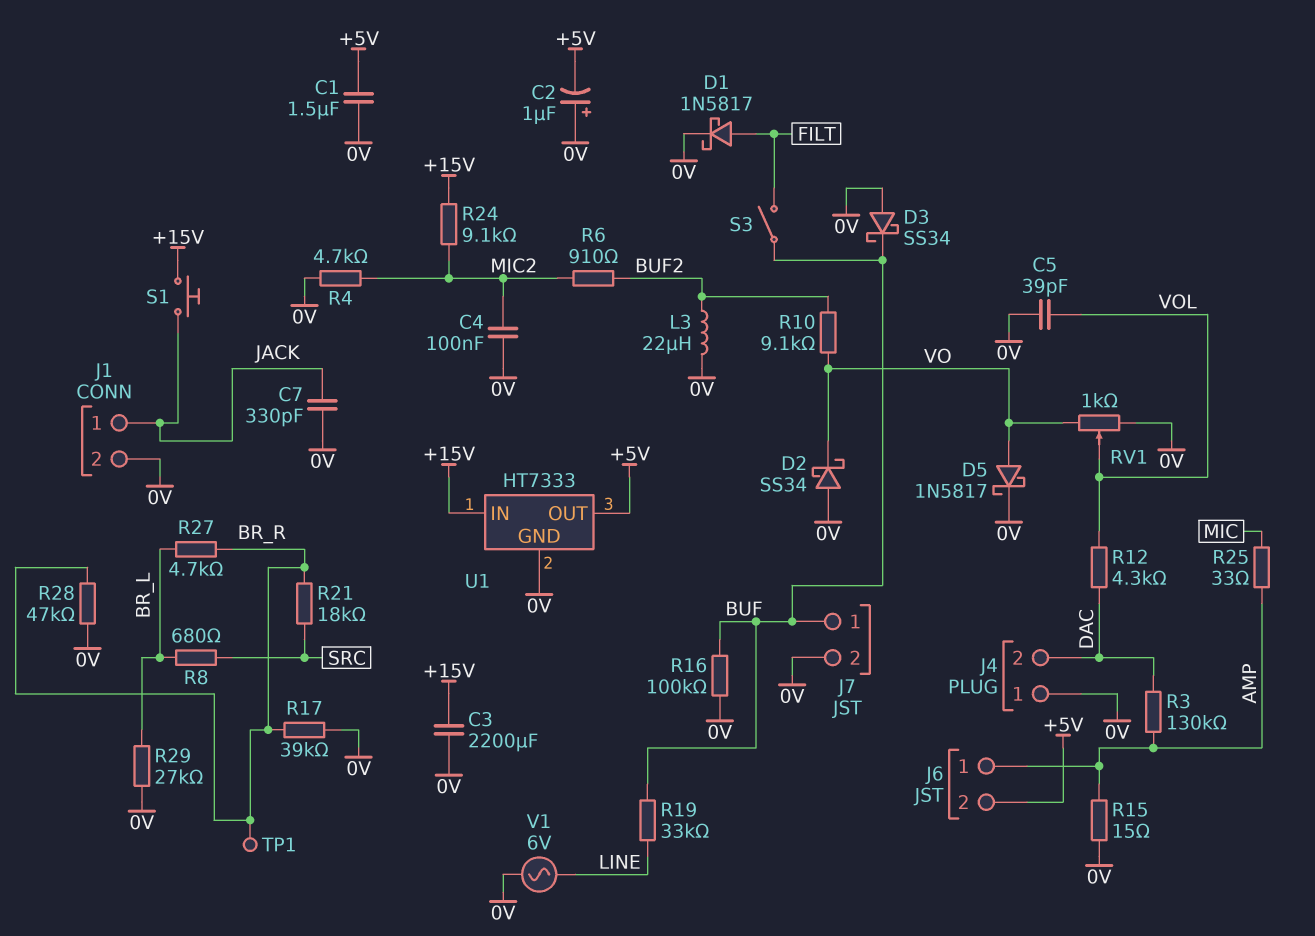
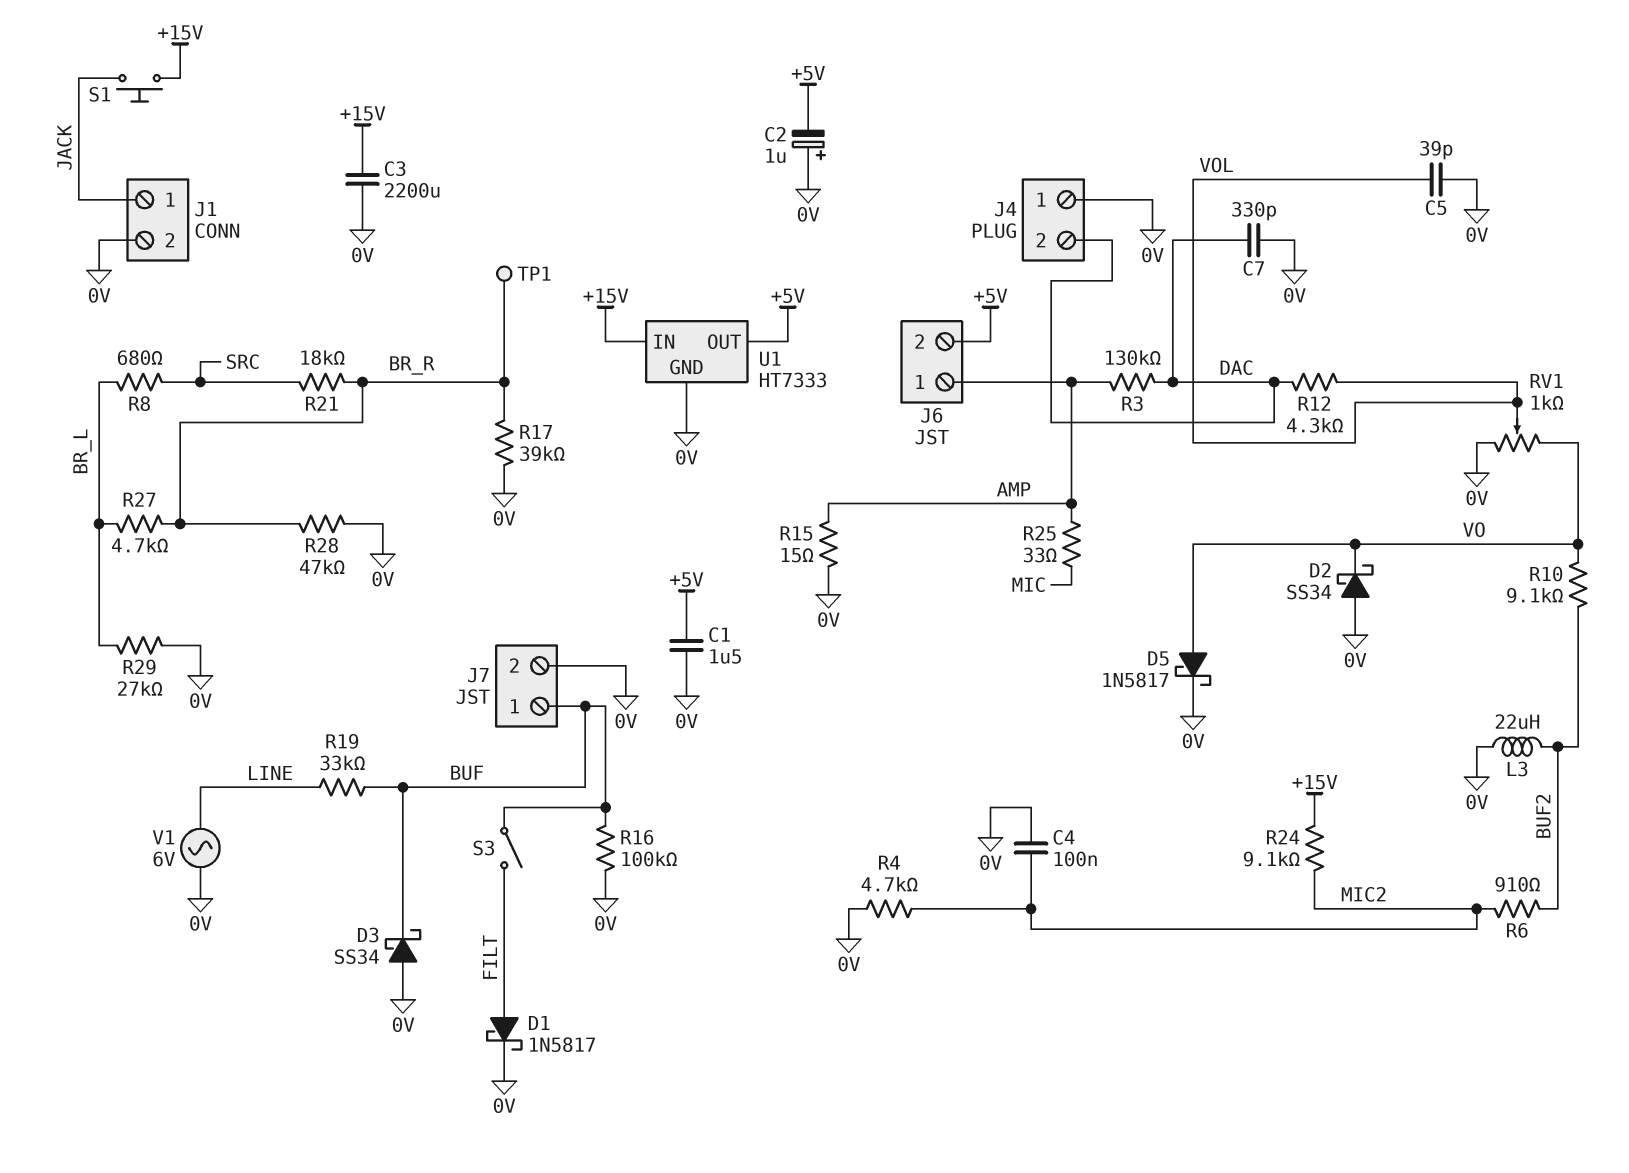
C7: 330pF (0V, JACK) -> 330pF (0V, DAC)

